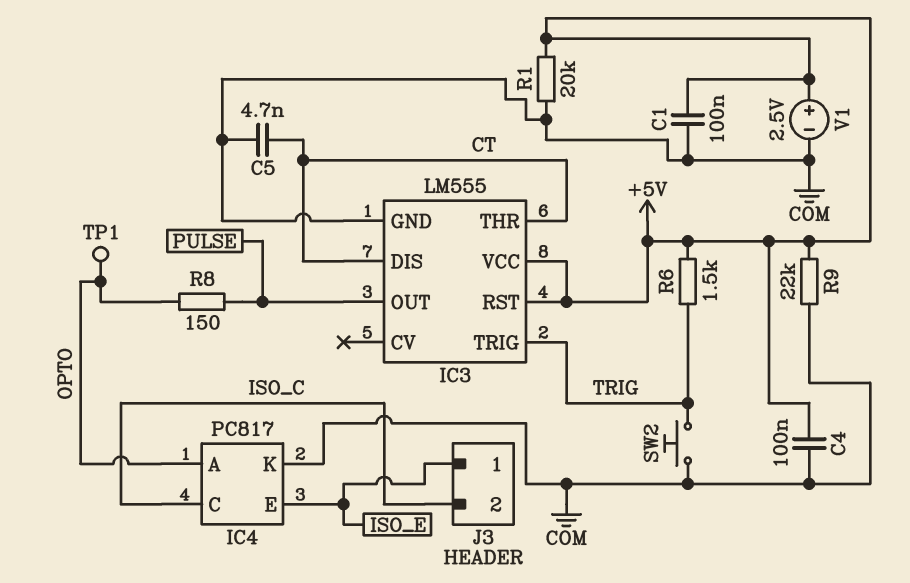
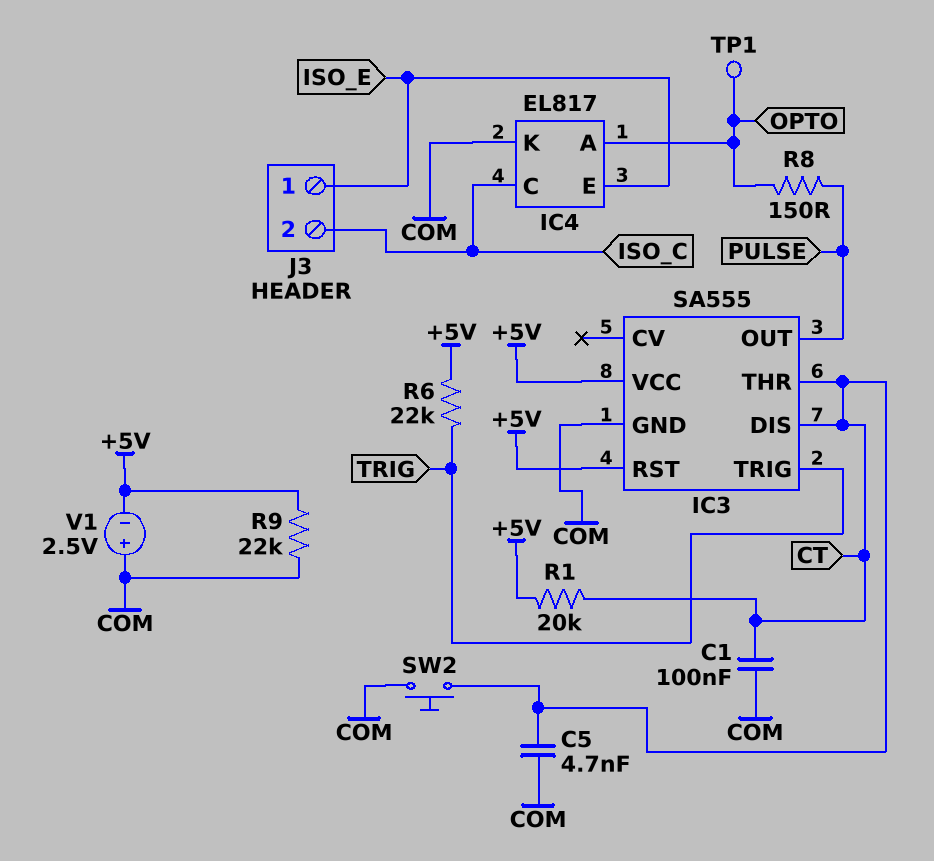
C1: 100nF (+5V, COM) -> 100nF (COM, CT)
C4: 100nF (+5V, COM) -> none
IC3: LM555 -> SA555
IC4: PC817 -> EL817
R1: 20k (+5V, COM) -> 20k (+5V, CT)
R6: 1.5k (+5V, TRIG) -> 22k (+5V, TRIG)
SW2: button (COM, TRIG) -> button (COM, CT)
V1: 2.5V (plus +5V, minus COM) -> 2.5V (plus COM, minus +5V)

